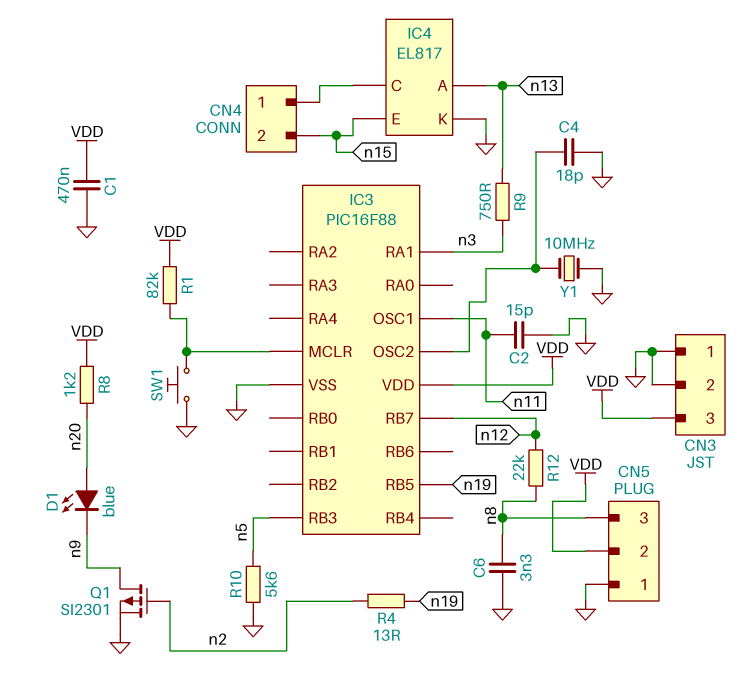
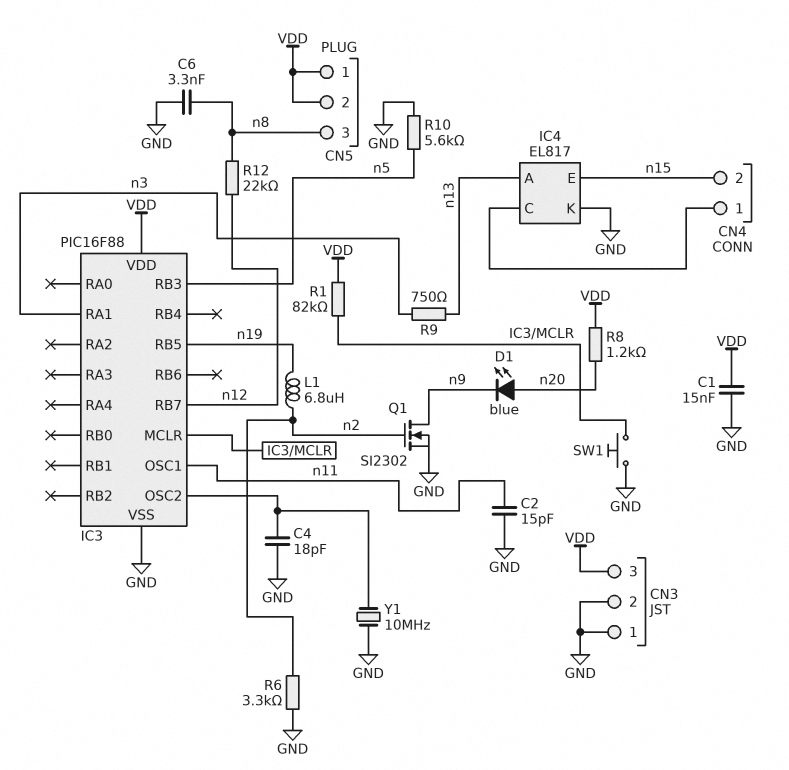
C1: 470nF (GND, VDD) -> 15nF (GND, VDD)
CN5 pin 1: GND -> VDD
L1: none -> 6.8uH (n2, n19)
Q1: PMOS SI2301 (G n2, D n9, S GND) -> NMOS SI2302 (G n2, D n9, S GND)
R4: 13 (n2, n19) -> none
R6: none -> 3.3k (GND, n2)

